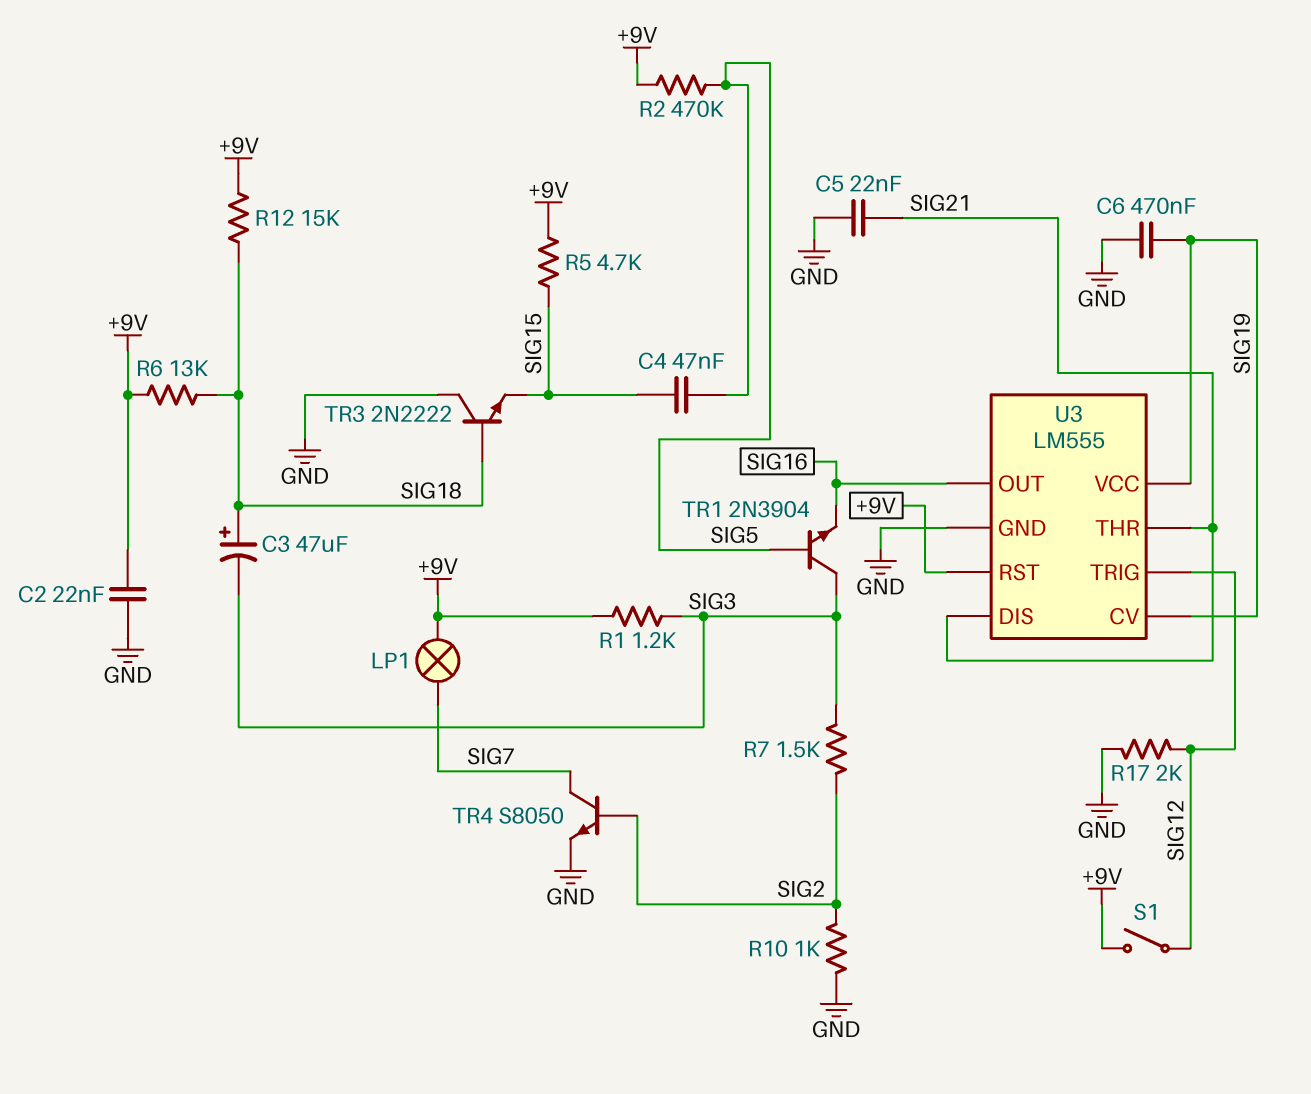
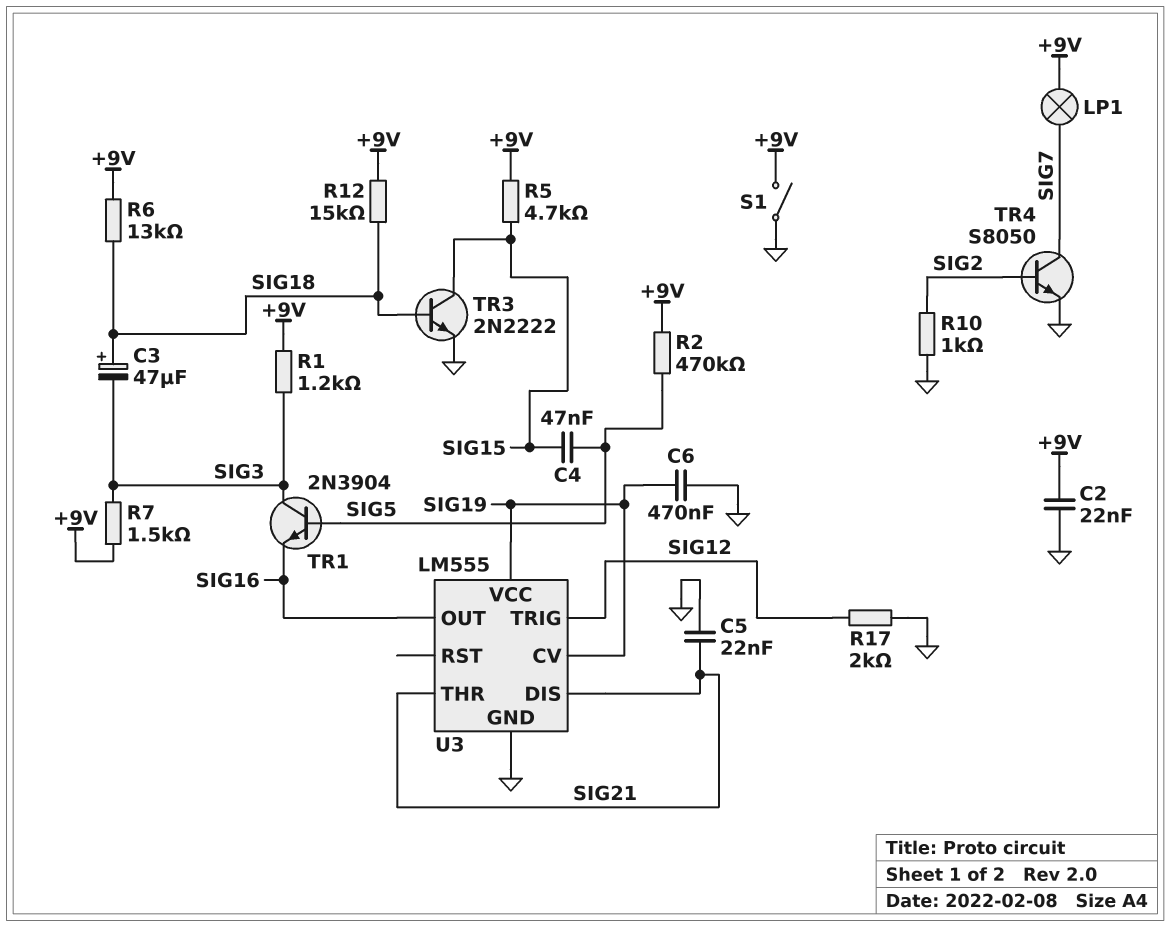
R7: 1.5k (SIG2, SIG3) -> 1.5k (+9V, SIG3)
S1: switch (+9V, SIG12) -> switch (+9V, GND)
TR3: NPN 2N2222 (B SIG18, C GND, E SIG15) -> NPN 2N2222 (B SIG18, C SIG15, E GND)
U3 pin RST: +9V -> none

